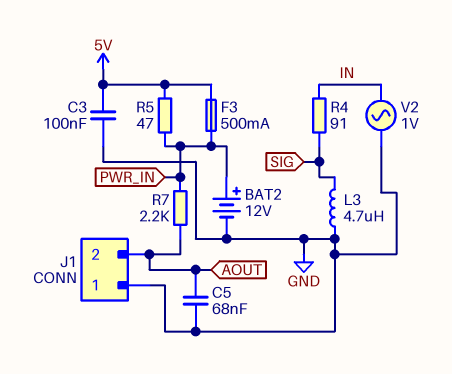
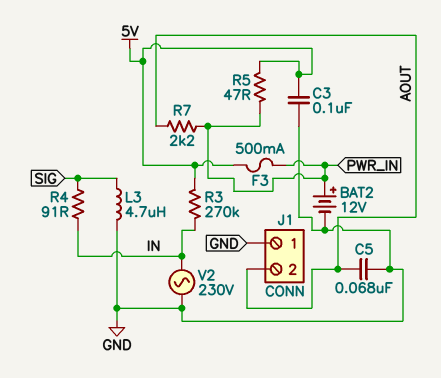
R3: none -> 270k (5V, IN)
V2: AC 1V (GND, IN) -> AC 230V (GND, IN)

